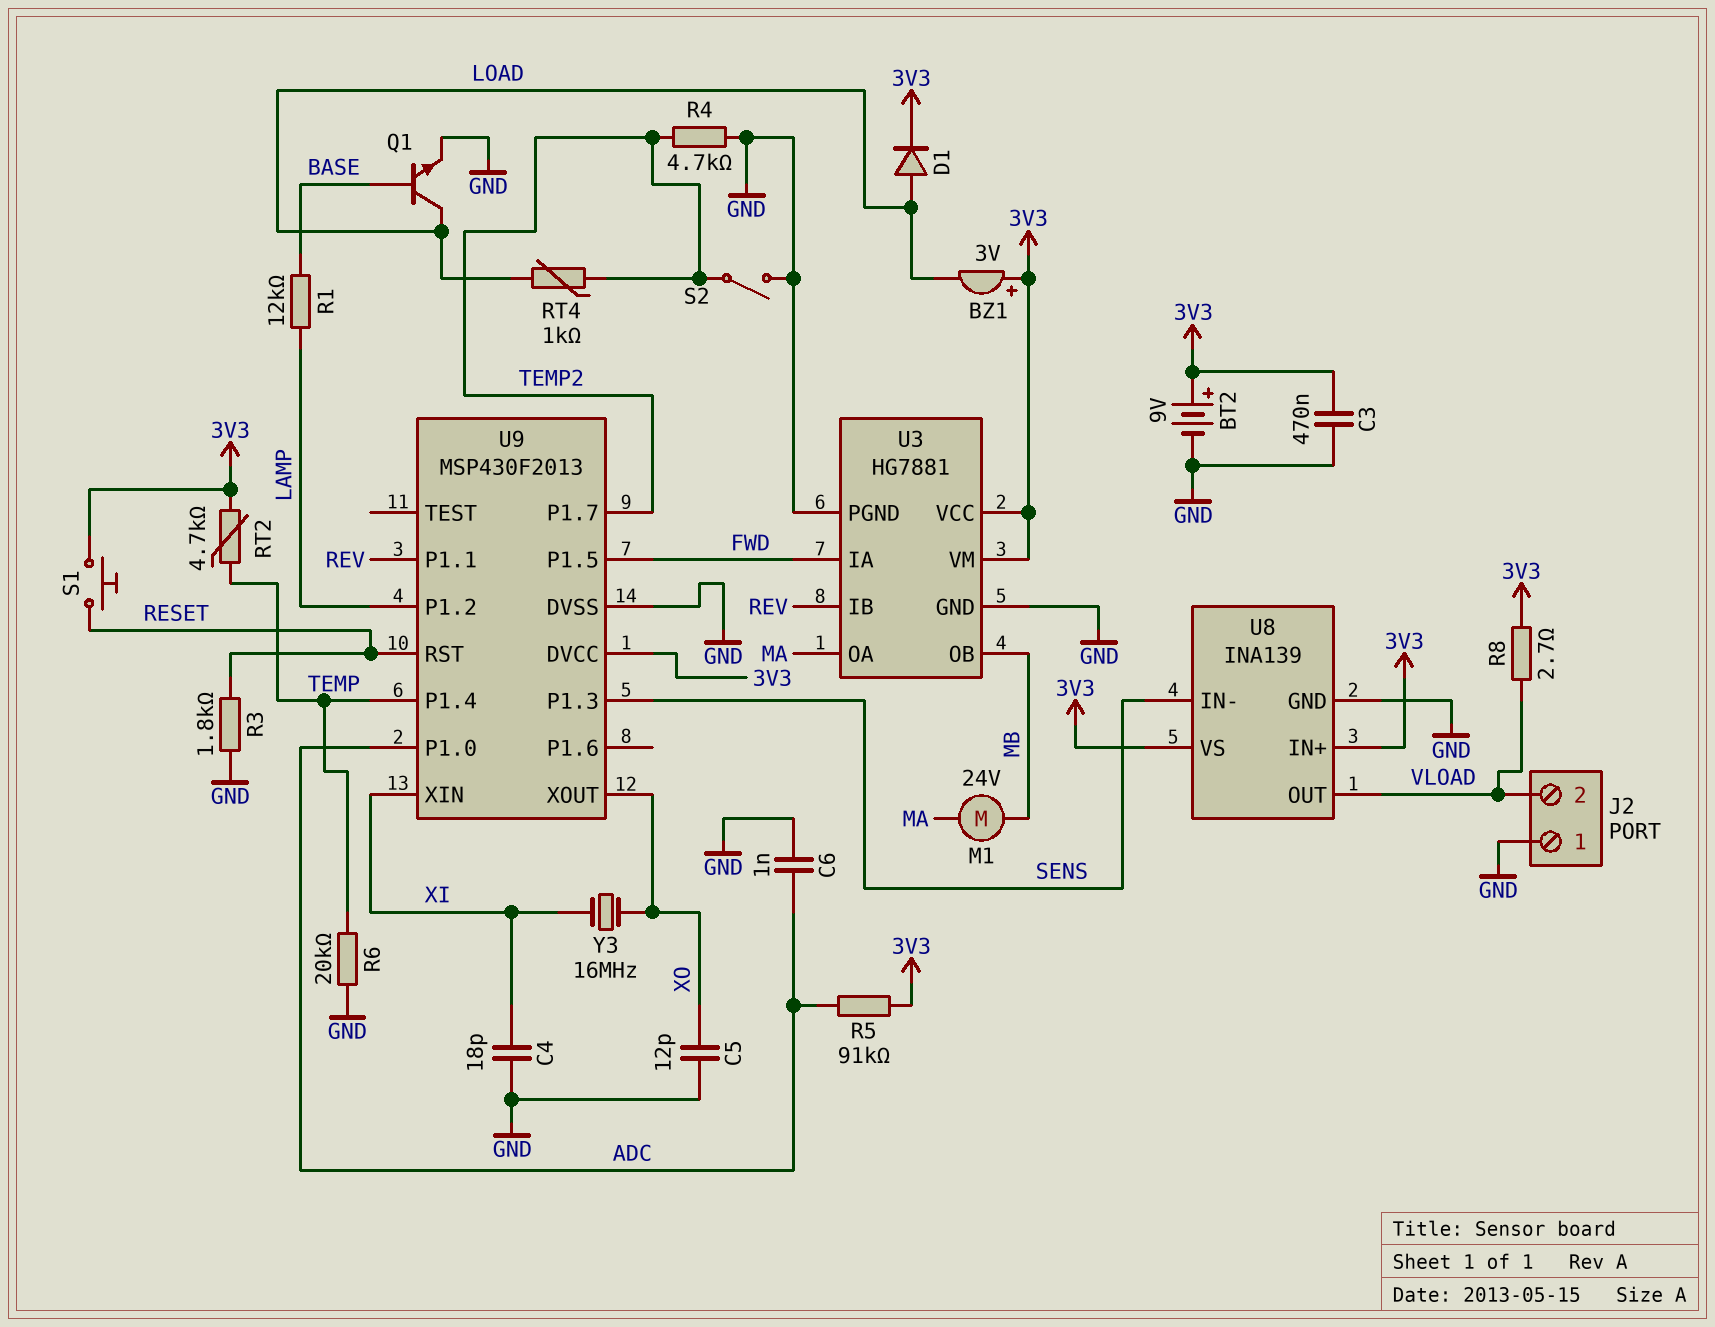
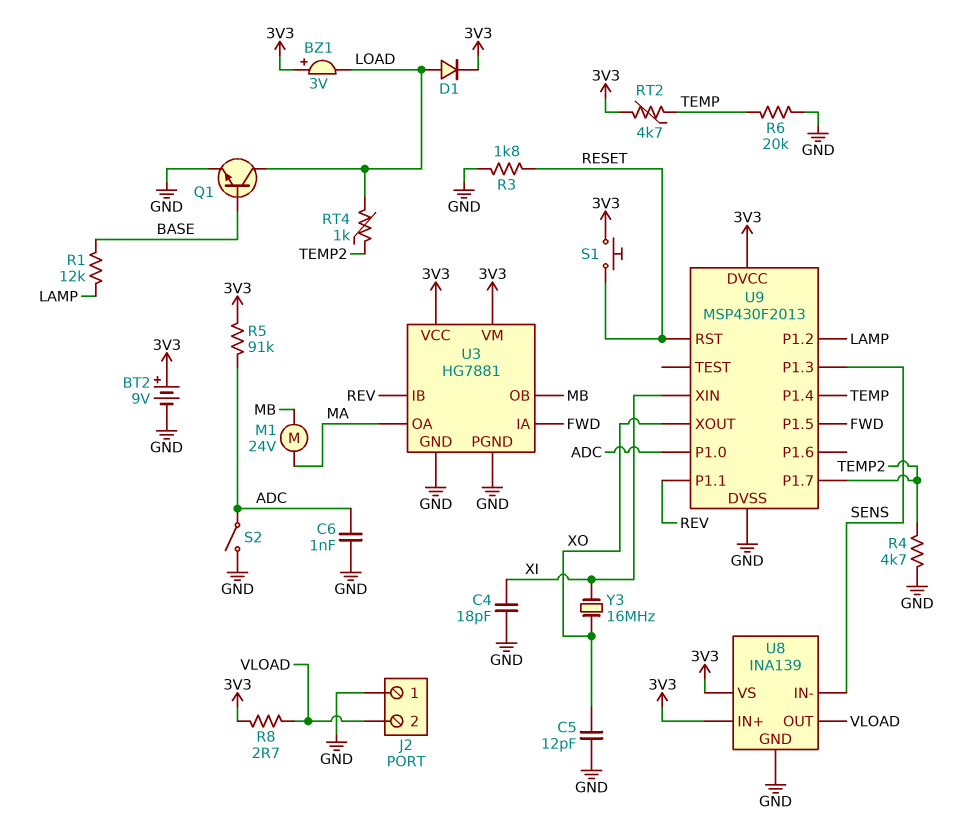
C3: 470nF (3V3, GND) -> none
S2: switch (GND, TEMP2) -> switch (ADC, GND)

